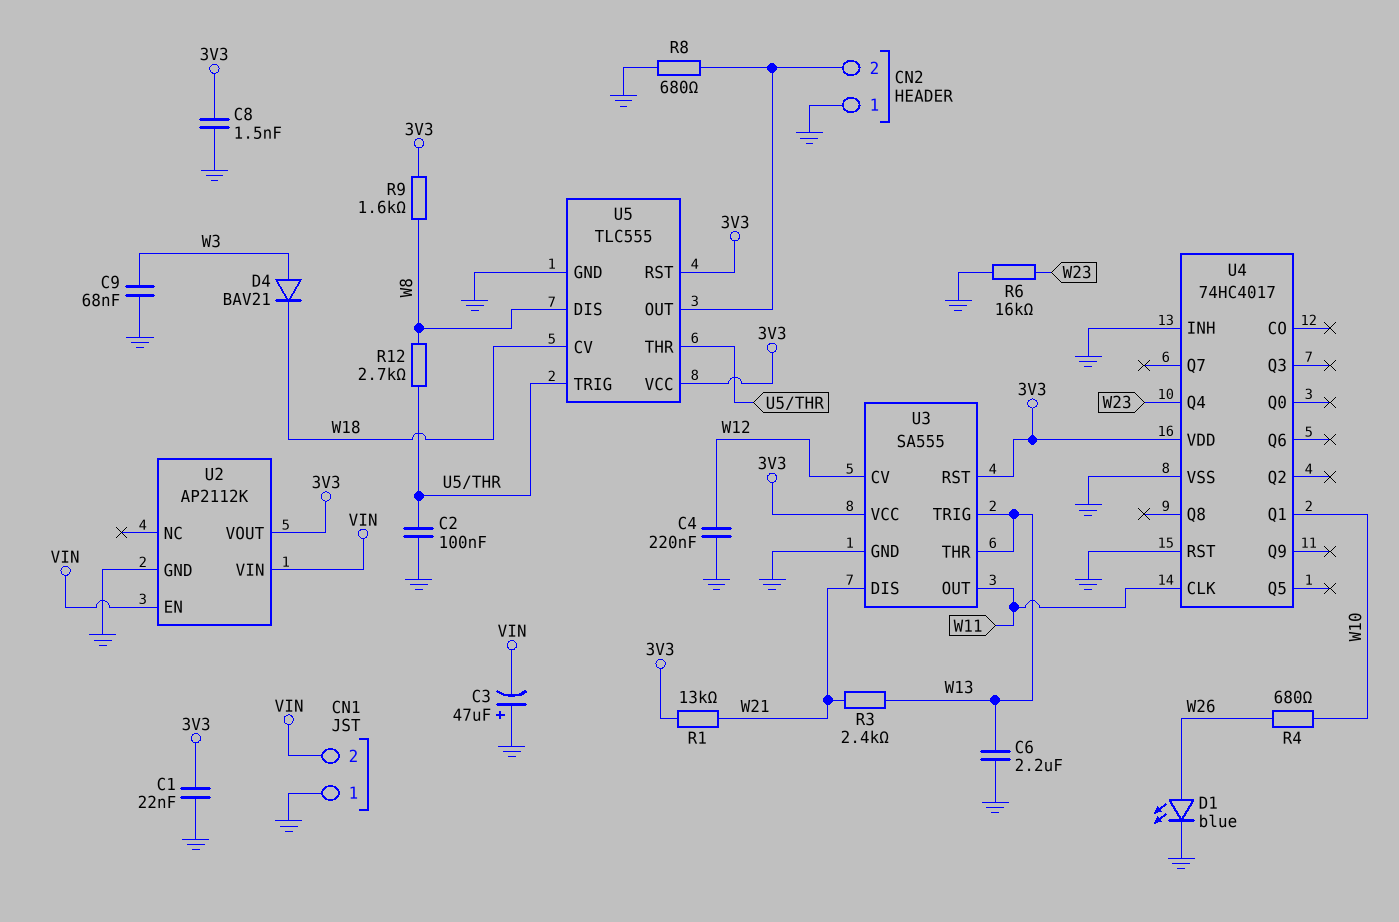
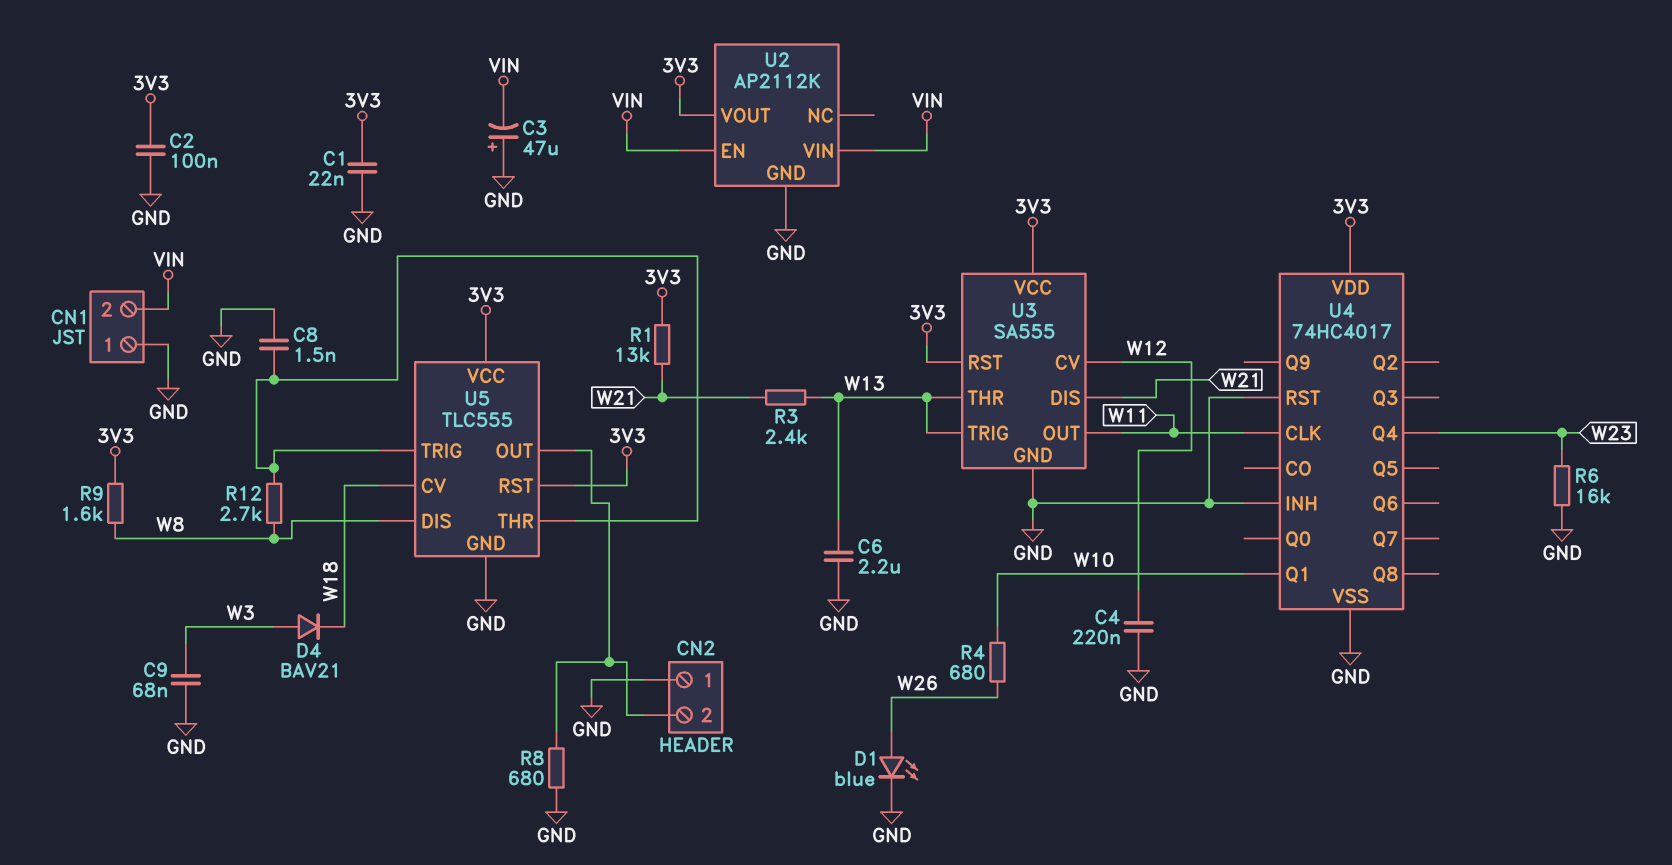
C2: 100nF (GND, U5/THR) -> 100nF (3V3, GND)
C8: 1.5nF (3V3, GND) -> 1.5nF (GND, U5/THR)

